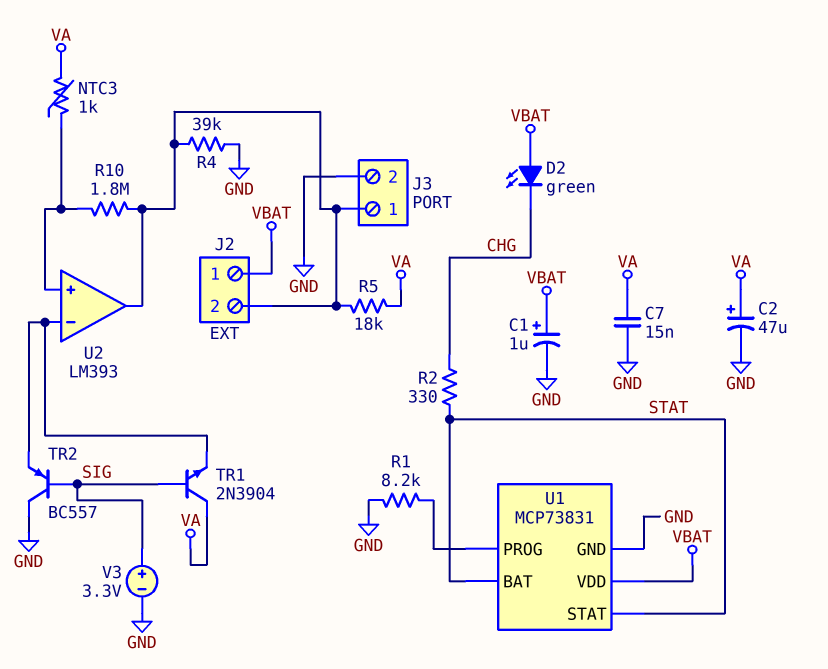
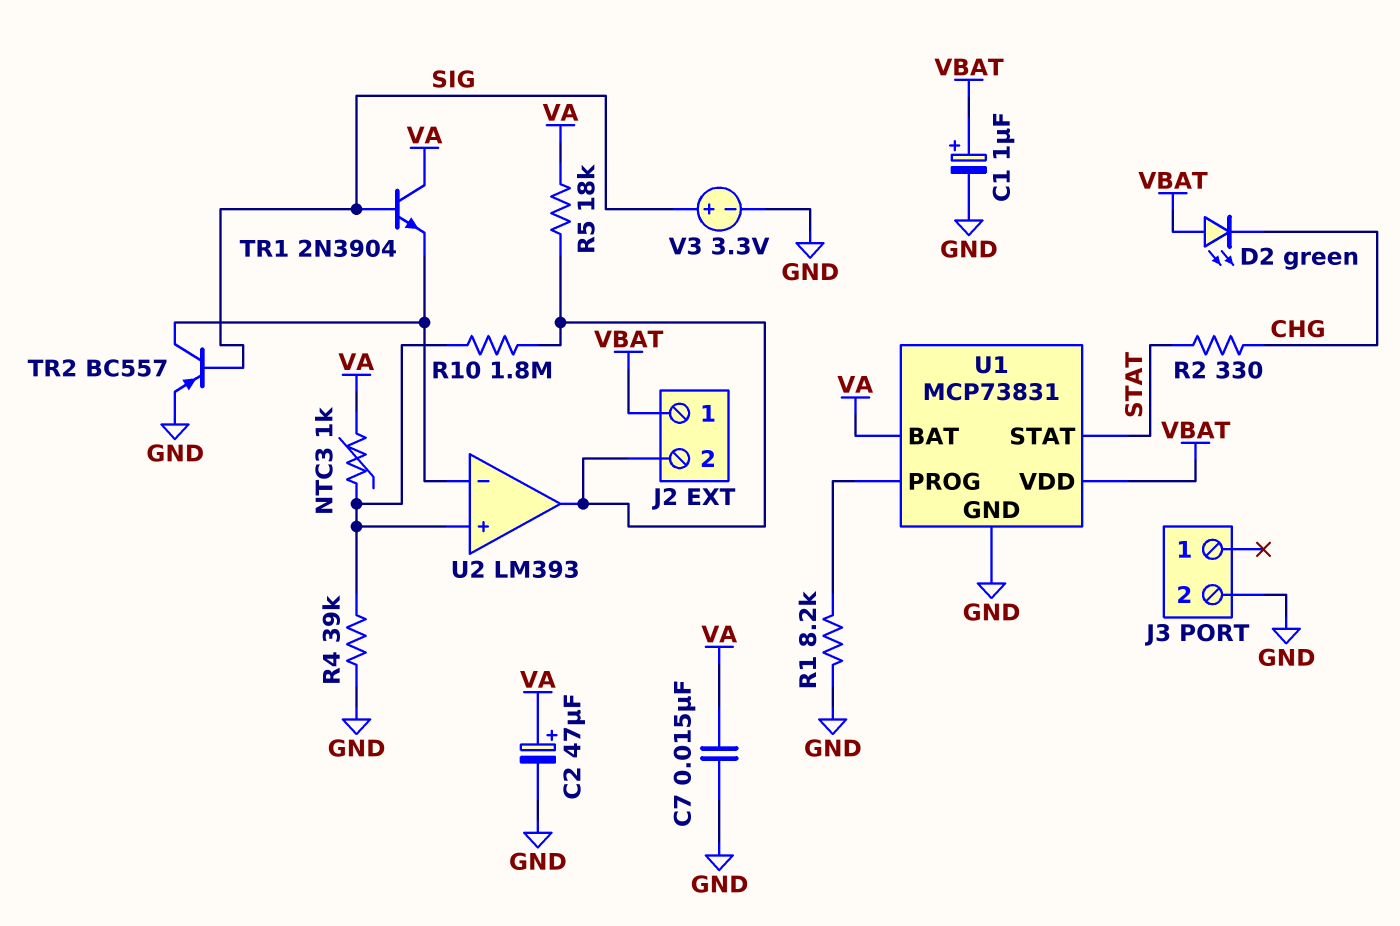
J3 pin 1: J2/2 -> none
R4: 39k (GND, J2/2) -> 39k (GND, U2/in+)
TR2: PNP BC557 (B SIG, C GND, E U2/in-) -> PNP BC557 (B SIG, C U2/in-, E GND)
U1 pin BAT: STAT -> VA

